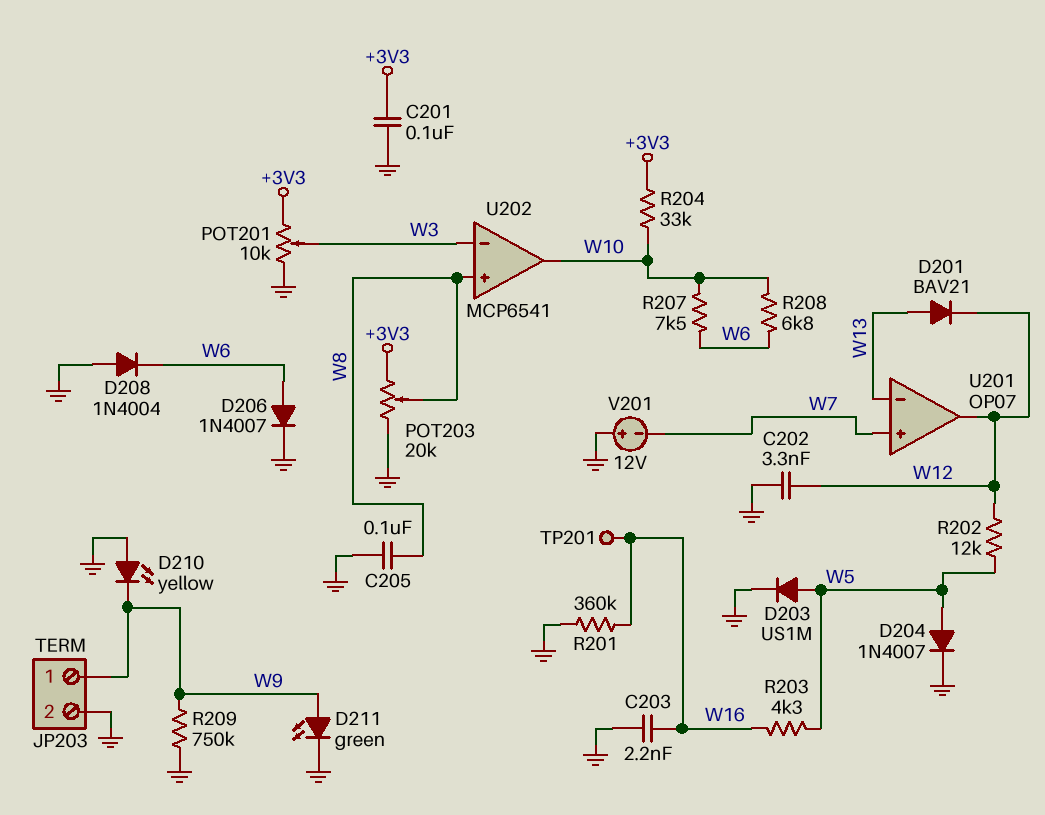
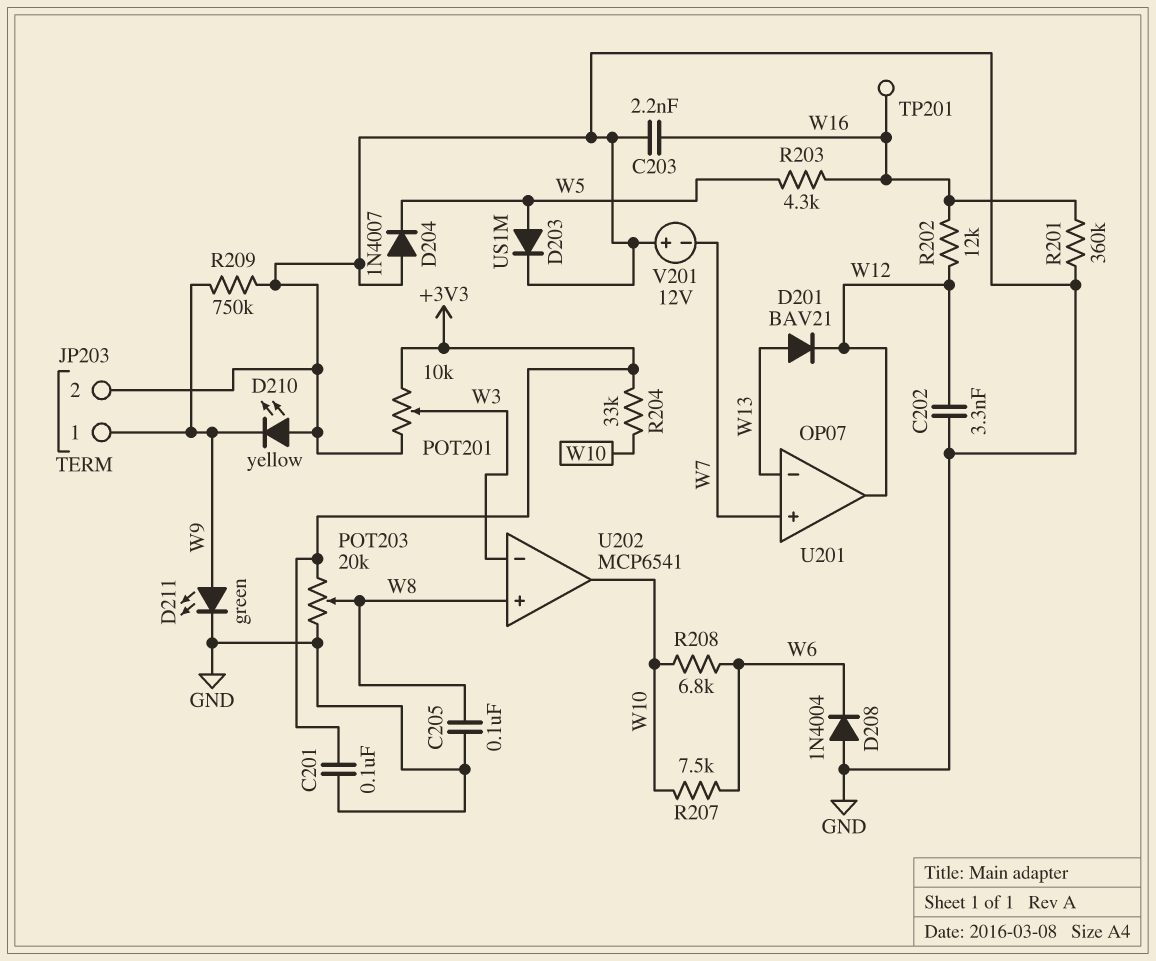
D204: diode 1N4007 (A W5, K GND) -> diode 1N4007 (A GND, K W5)
D206: diode 1N4007 (A W6, K GND) -> none
R202: 12k (W5, W12) -> 12k (W12, W16)

